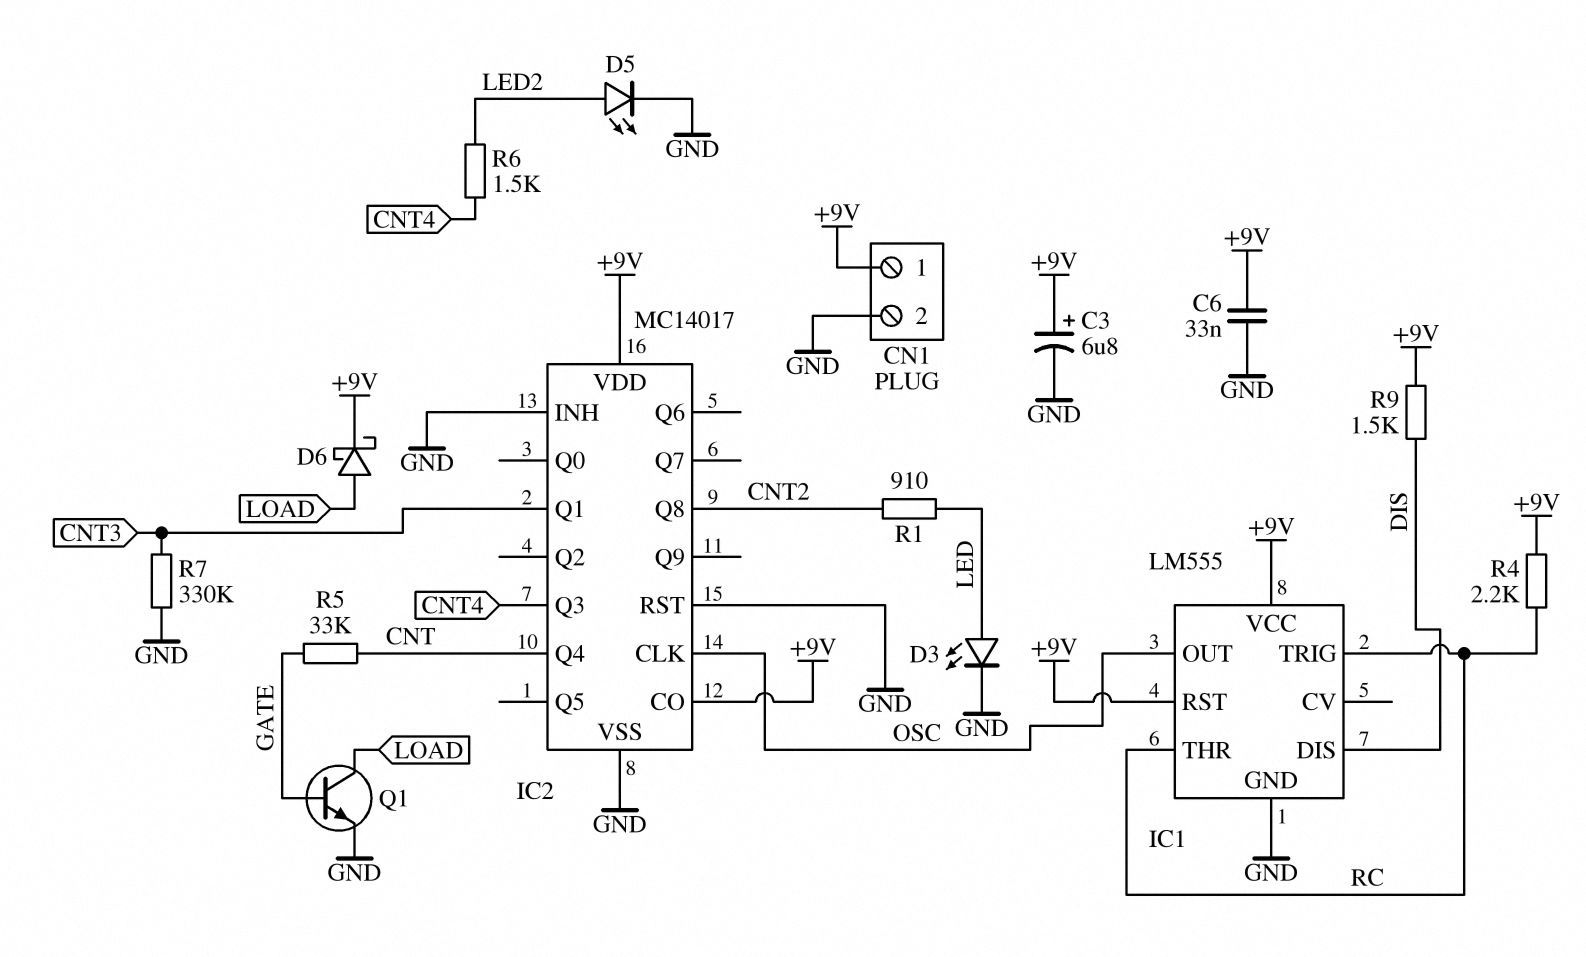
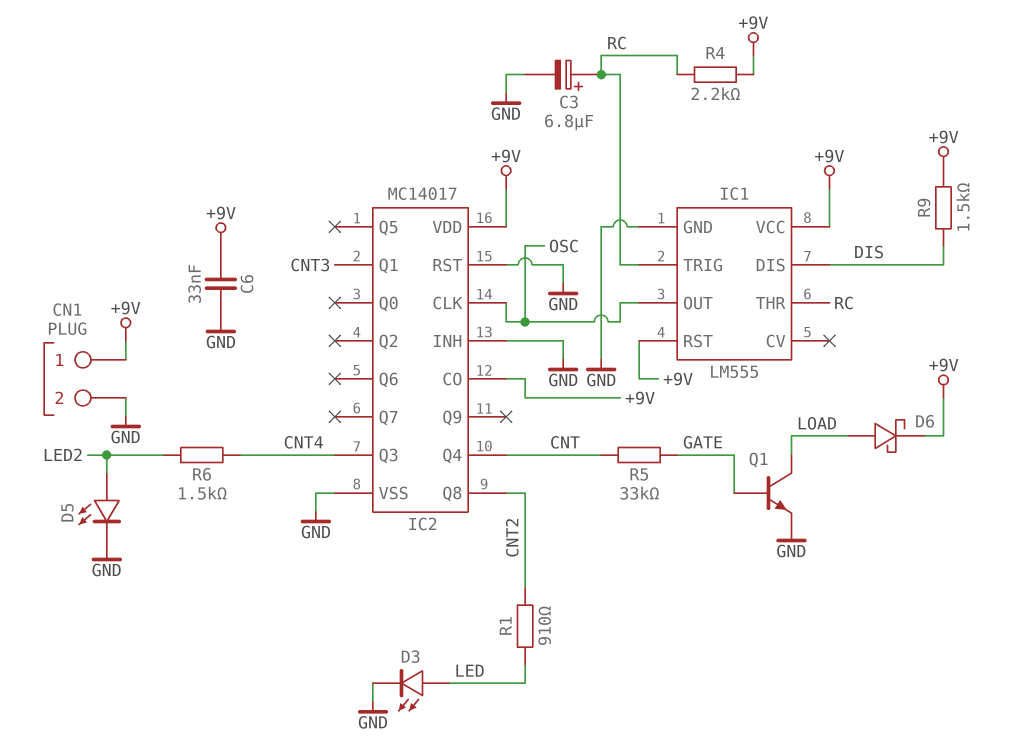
C3: 6.8uF (plus +9V, minus GND) -> 6.8uF (plus RC, minus GND)
R7: 330k (CNT3, GND) -> none

